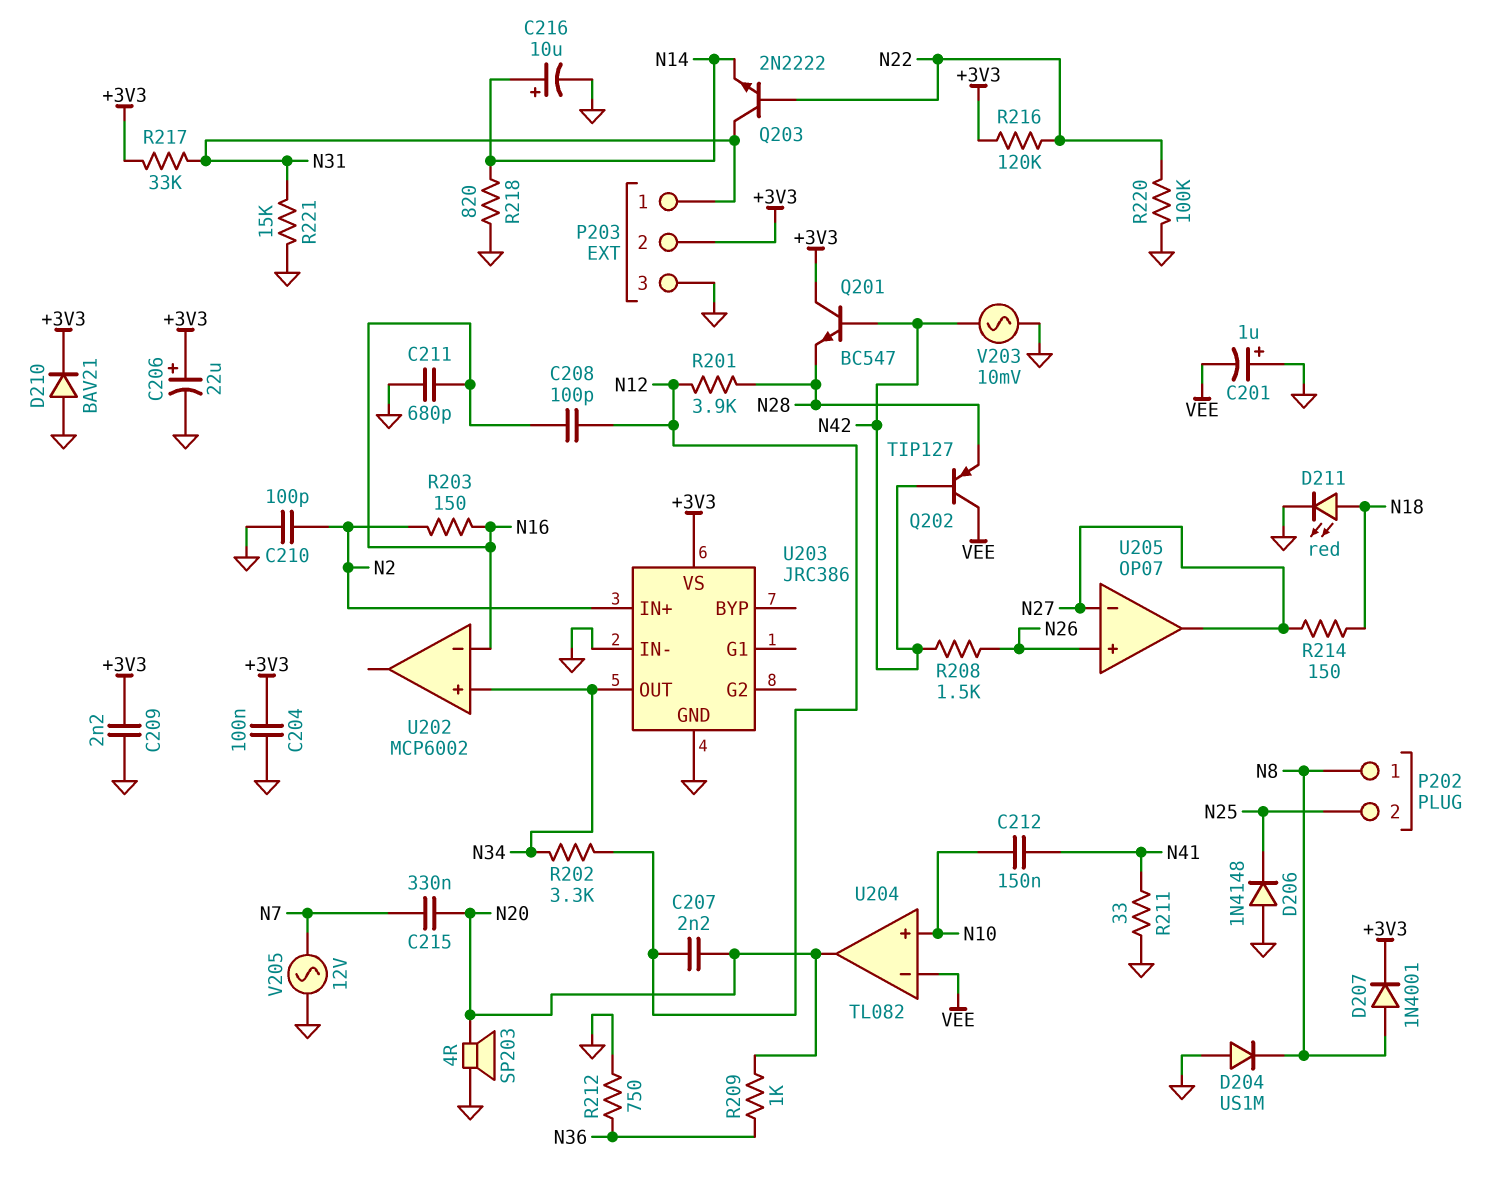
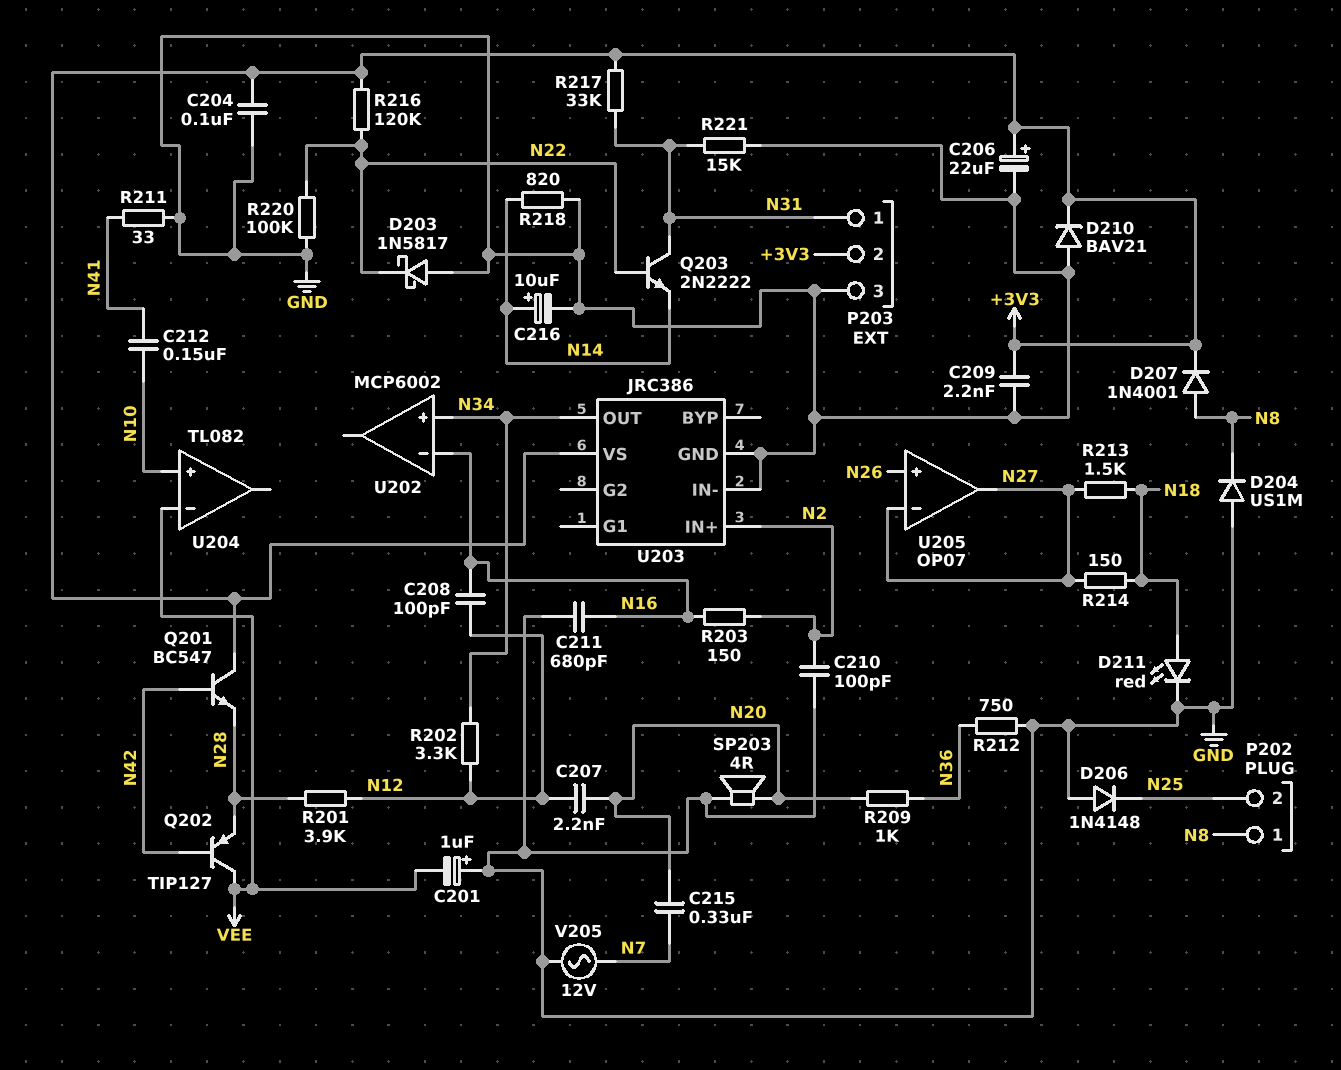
D203: none -> schottky 1N5817 (A GND, K N22)
R208: 1.5k (N26, N42) -> none
R213: none -> 1.5k (N18, N27)
U204 pin out: N20 -> none
V203: AC 10mV (GND, N42) -> none

